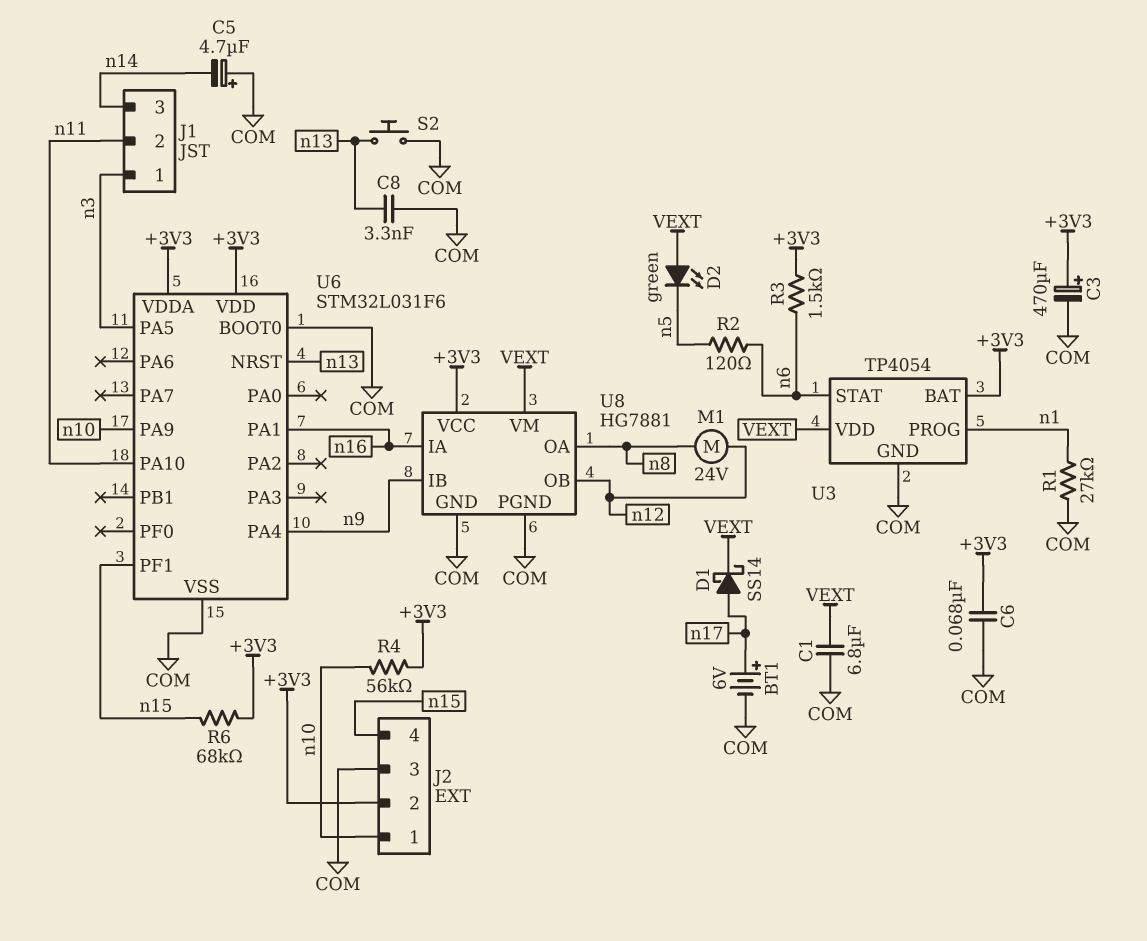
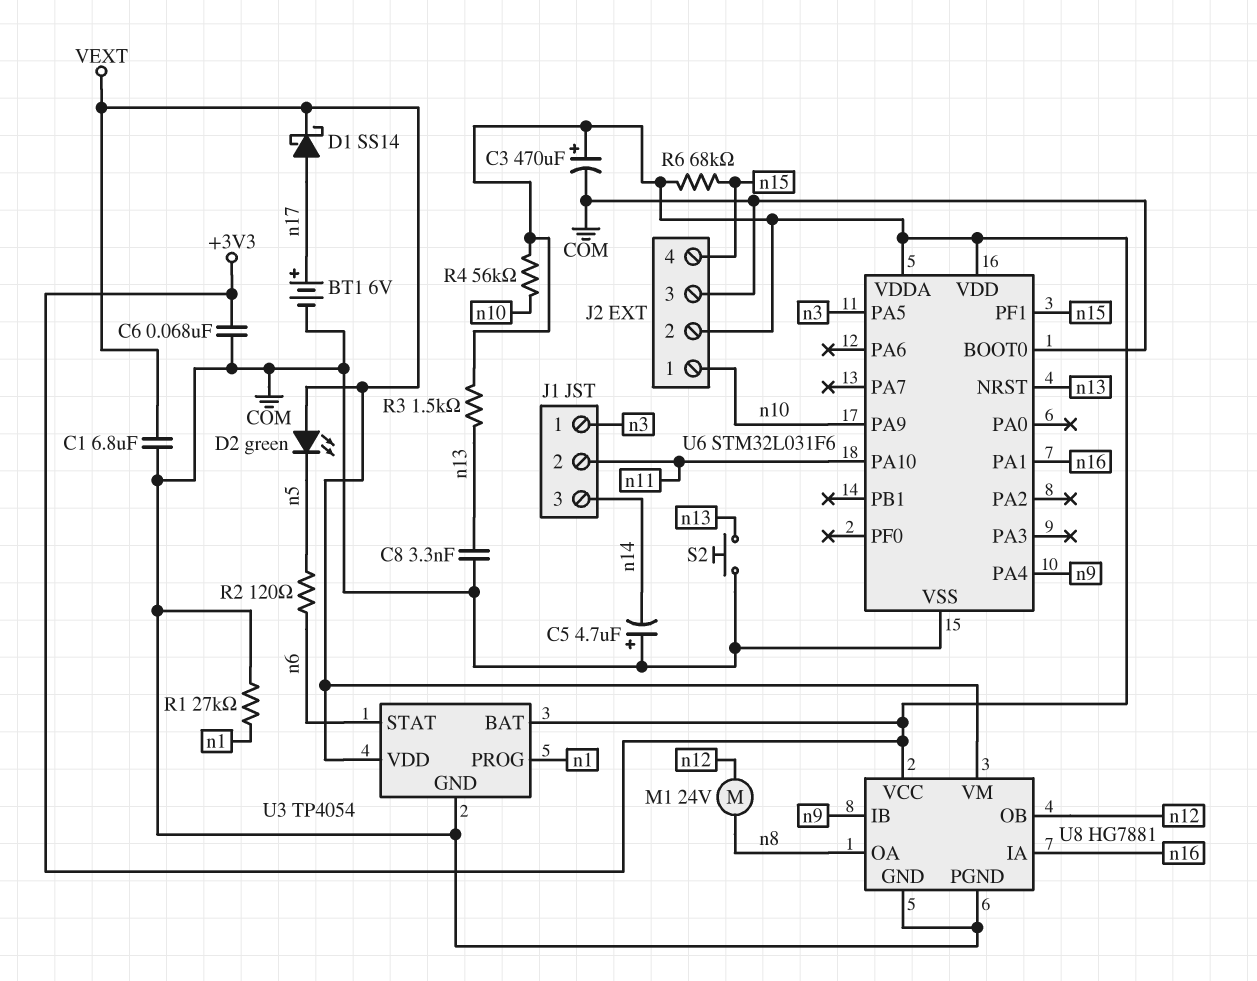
R3: 1.5k (+3V3, n6) -> 1.5k (+3V3, n13)

